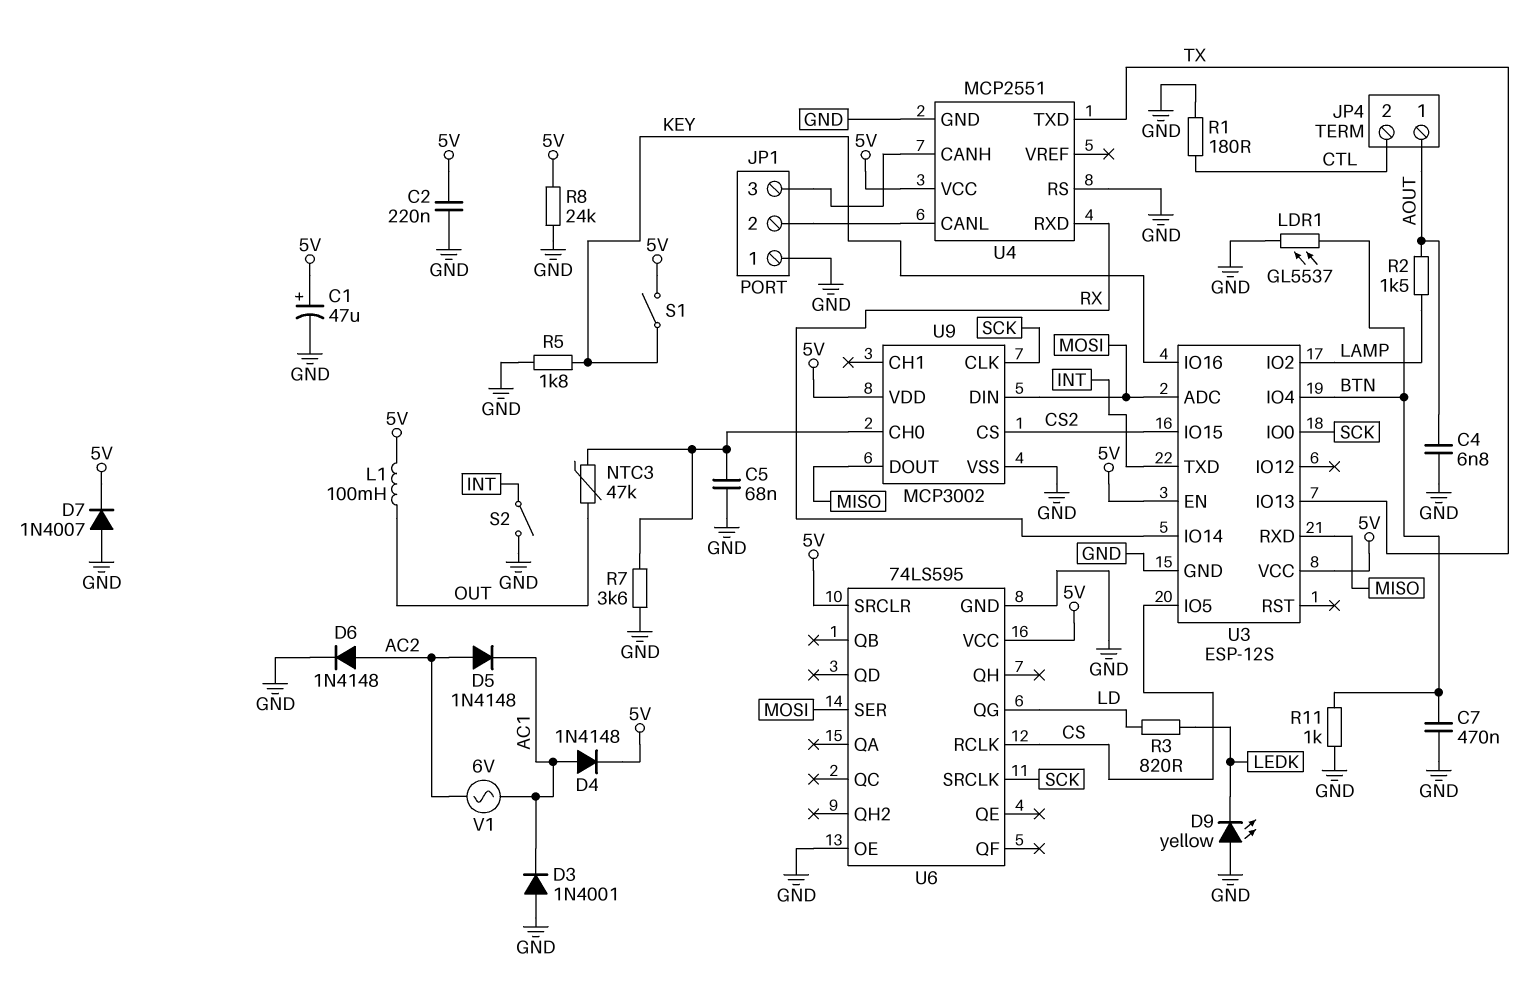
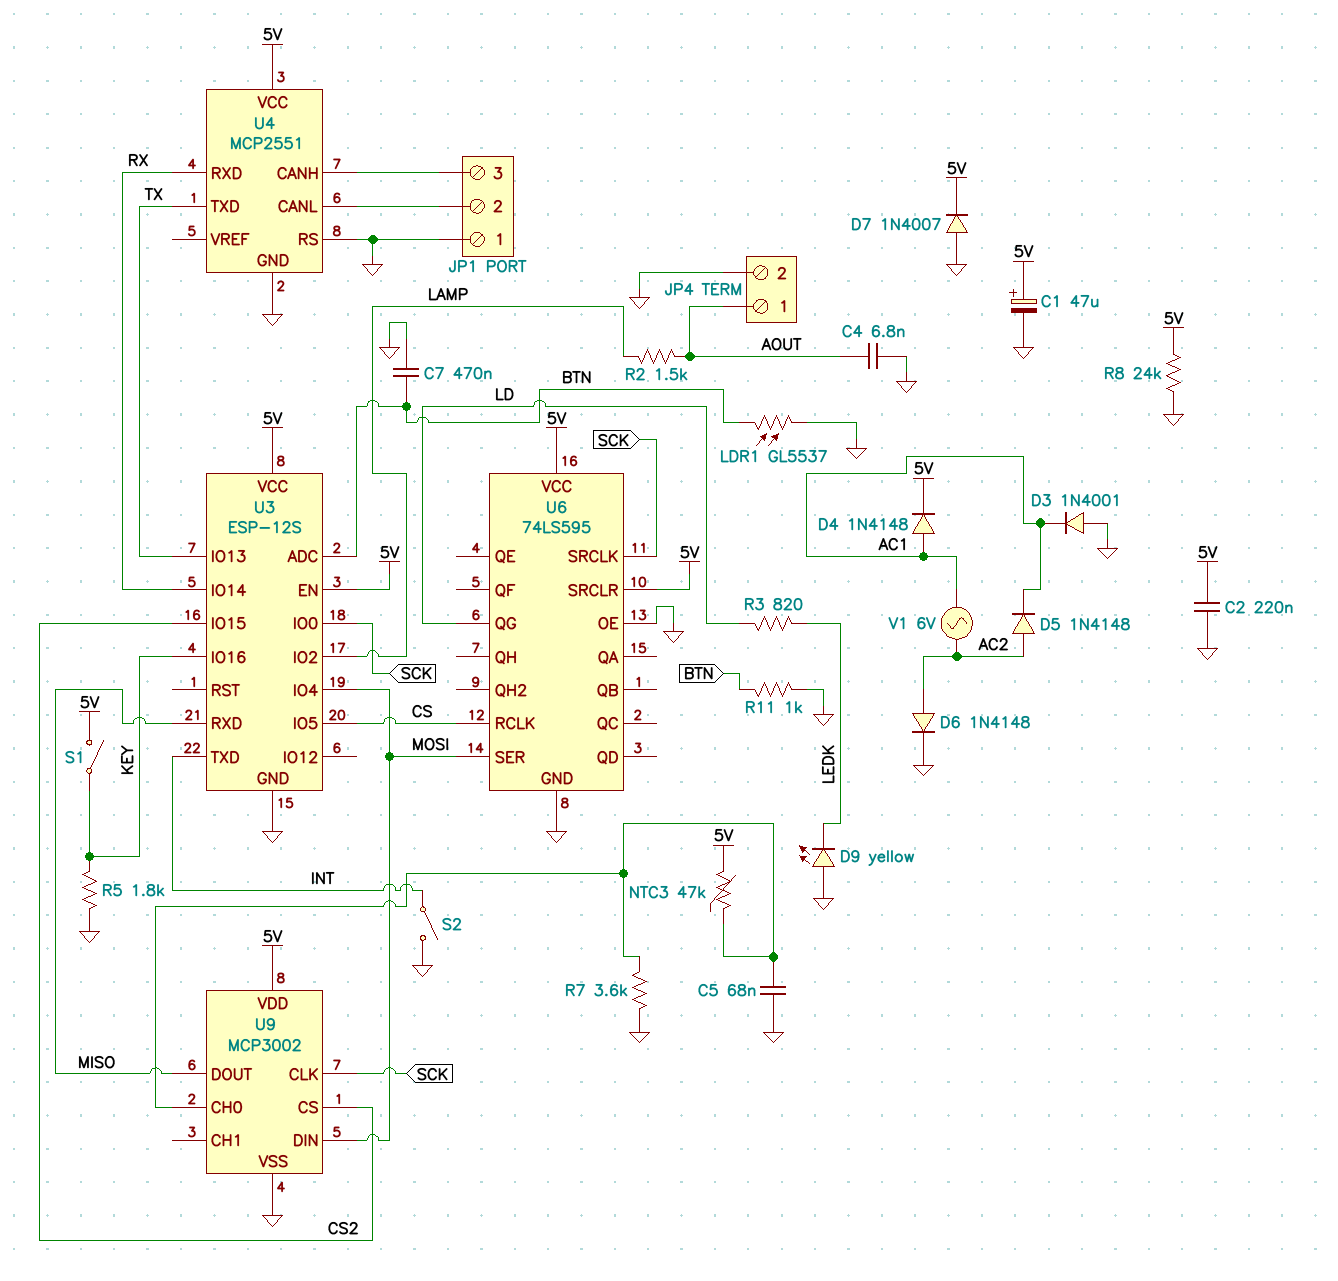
JP4 pin 2: CTL -> GND
L1: 100mH (5V, OUT) -> none
NTC3: 47k (OUT, U9/CH0) -> 47k (5V, U9/CH0)
R1: 180 (CTL, GND) -> none
U3 pin ADC: MOSI -> BTN
U3 pin IO4: BTN -> MOSI

